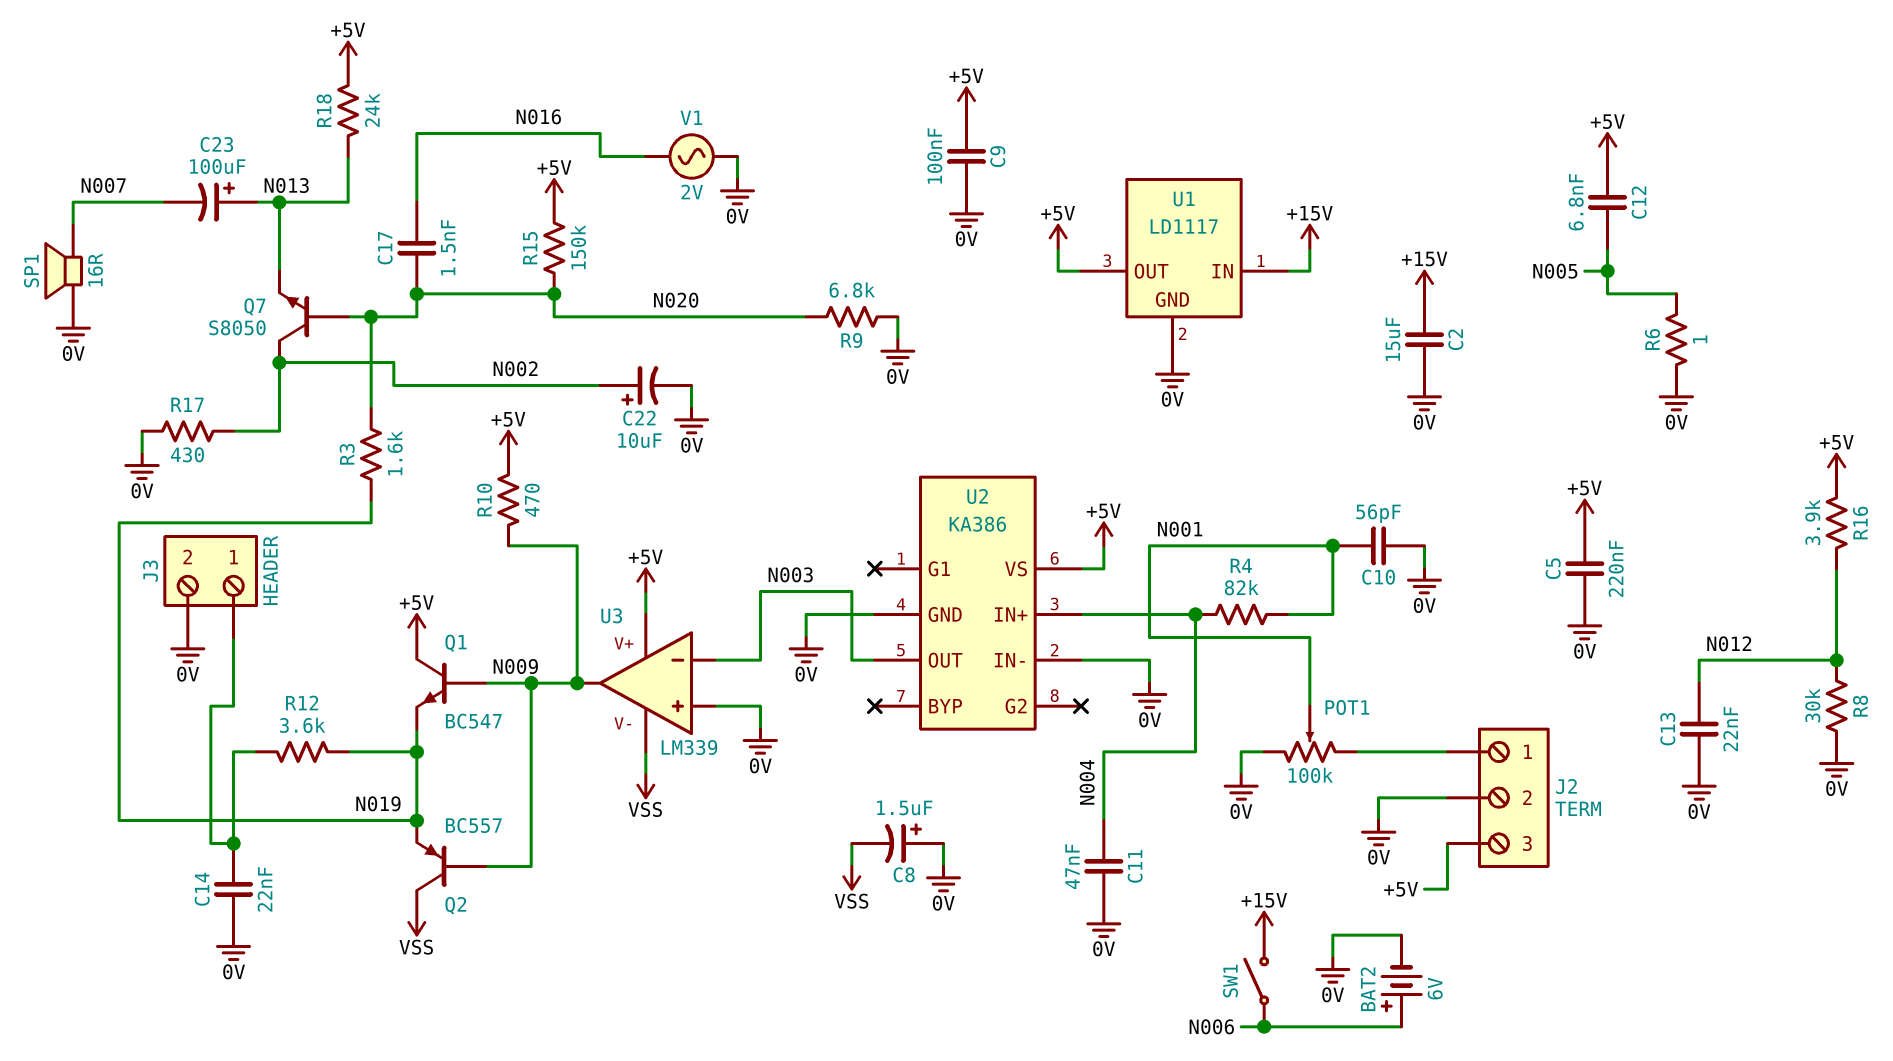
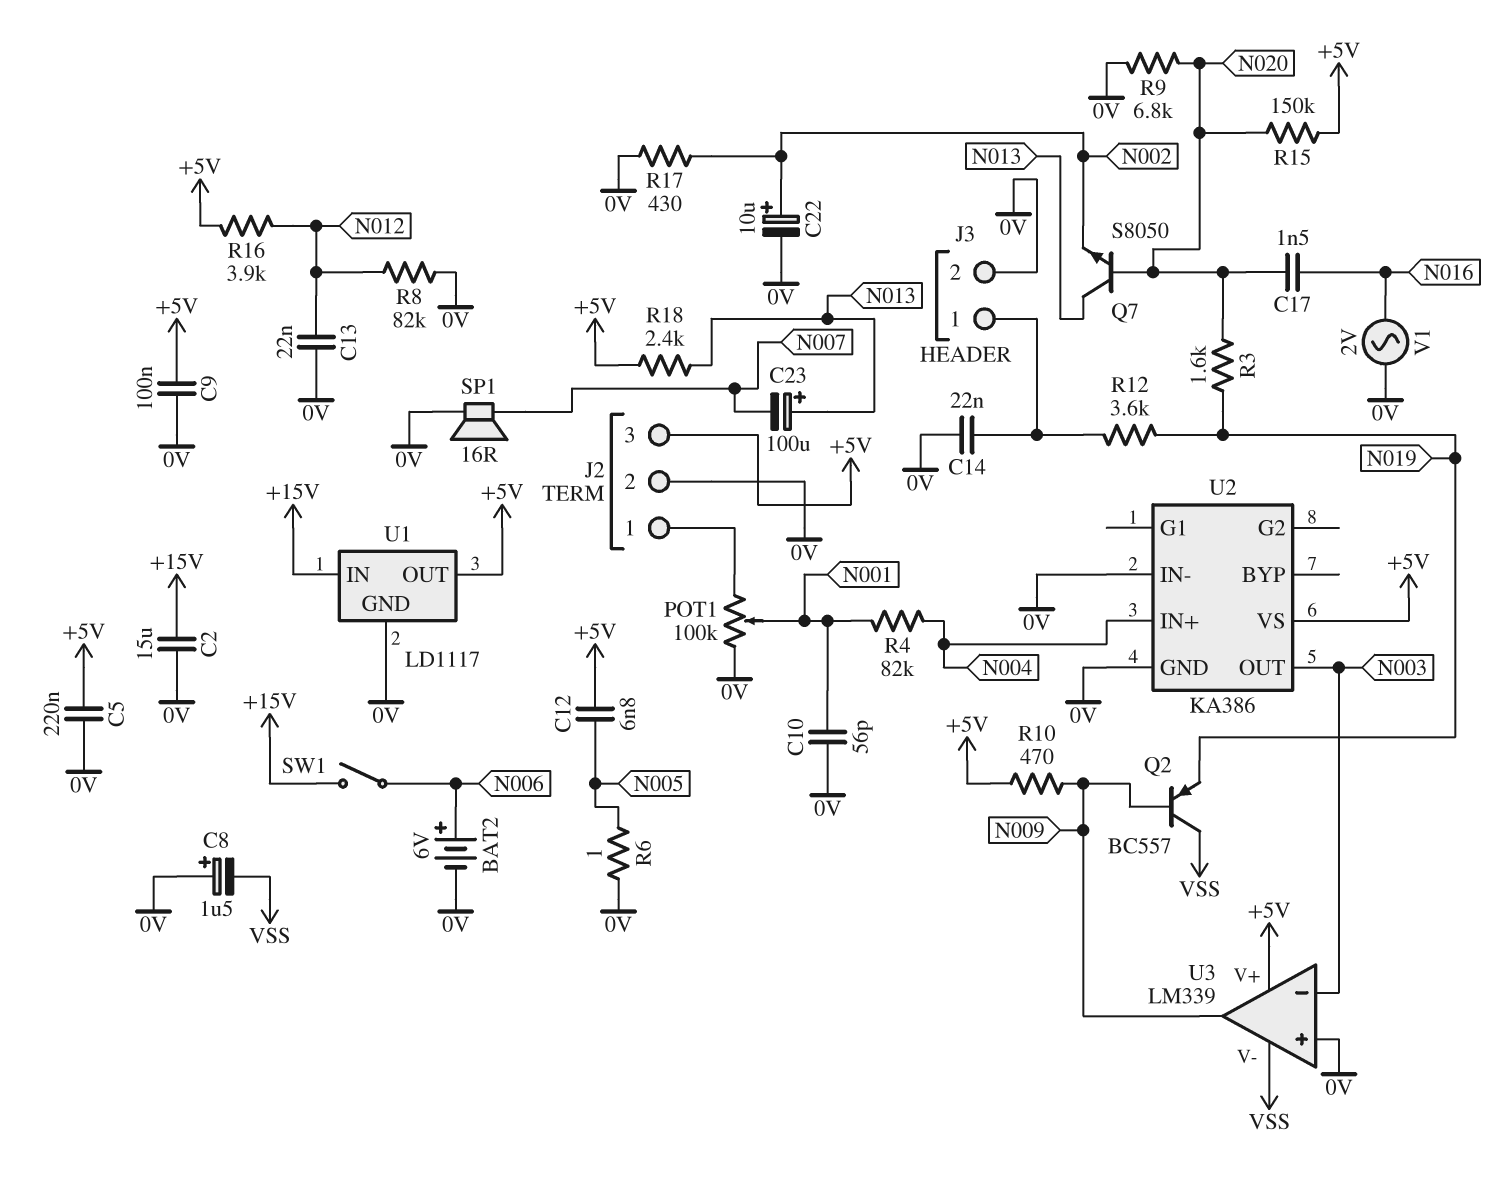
C11: 47nF (0V, N004) -> none
Q1: NPN BC547 (B N009, C +5V, E N019) -> none
Q7: NPN S8050 (B N020, C N002, E N013) -> NPN S8050 (B N020, C N013, E N002)
R8: 30k (0V, N012) -> 82k (0V, N012)
R18: 24k (+5V, N013) -> 2.4k (+5V, N013)

